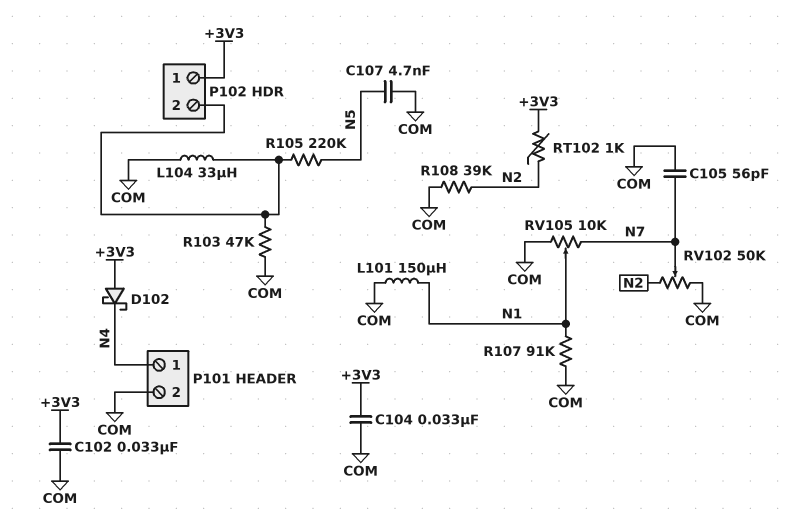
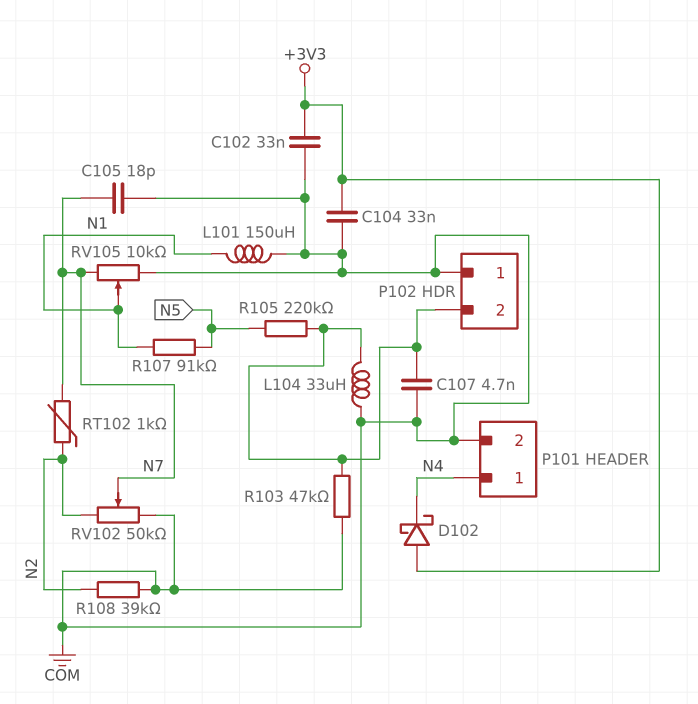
C105: 56pF (COM, N7) -> 18pF (COM, N7)
C107: 4.7nF (COM, N5) -> 4.7nF (COM, P102/2)
P102 pin 1: +3V3 -> COM
R107: 91k (COM, N1) -> 91k (N1, N5)
RT102: 1k (+3V3, N2) -> 1k (N2, N7)

